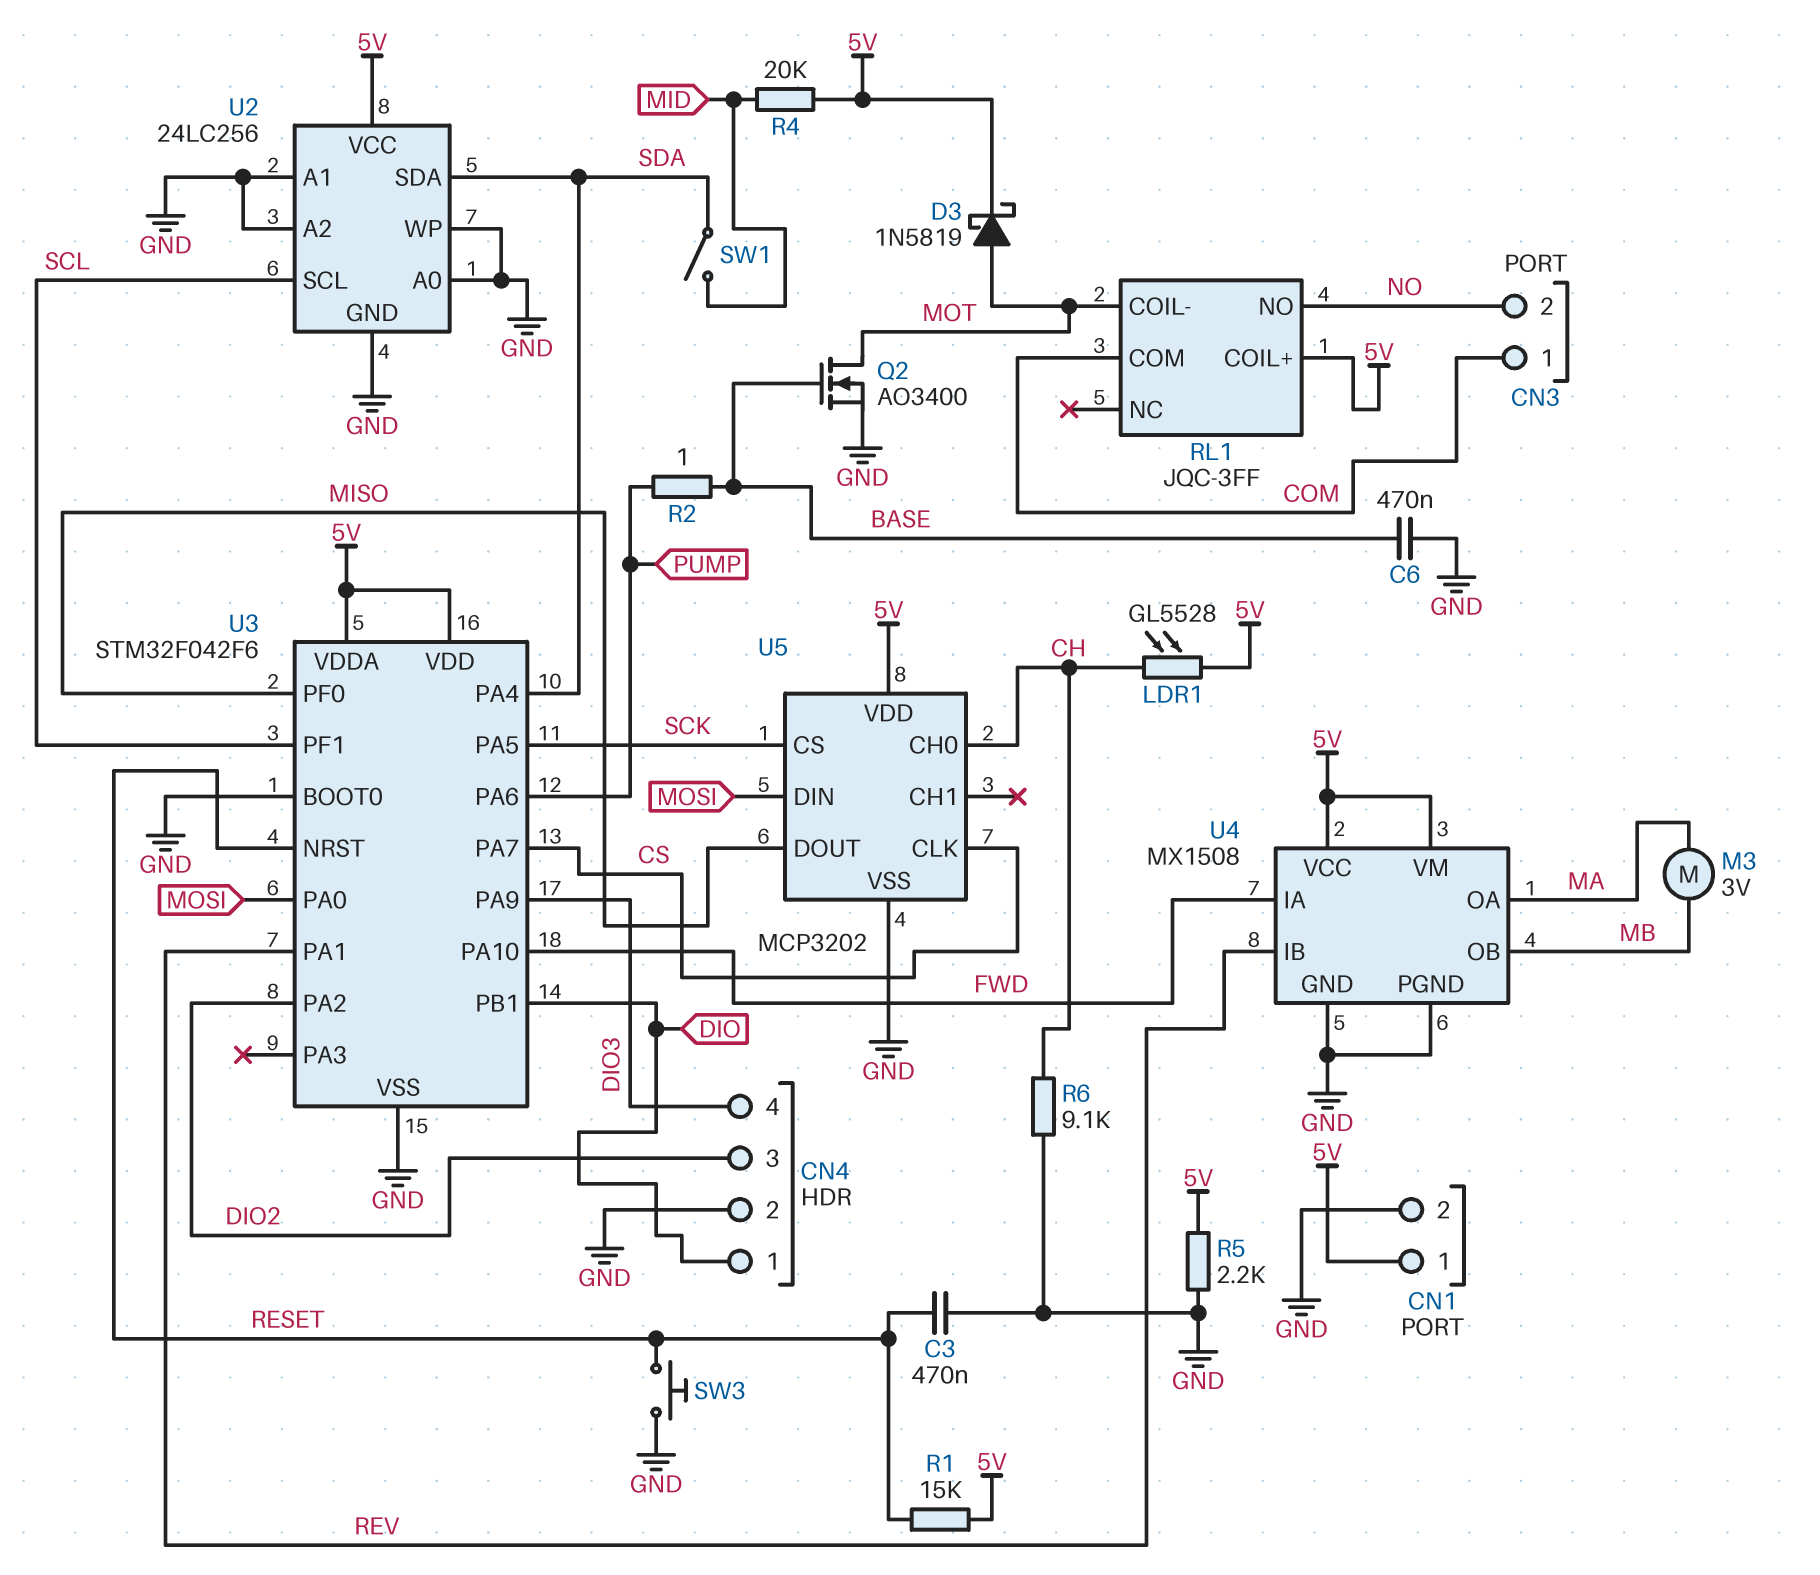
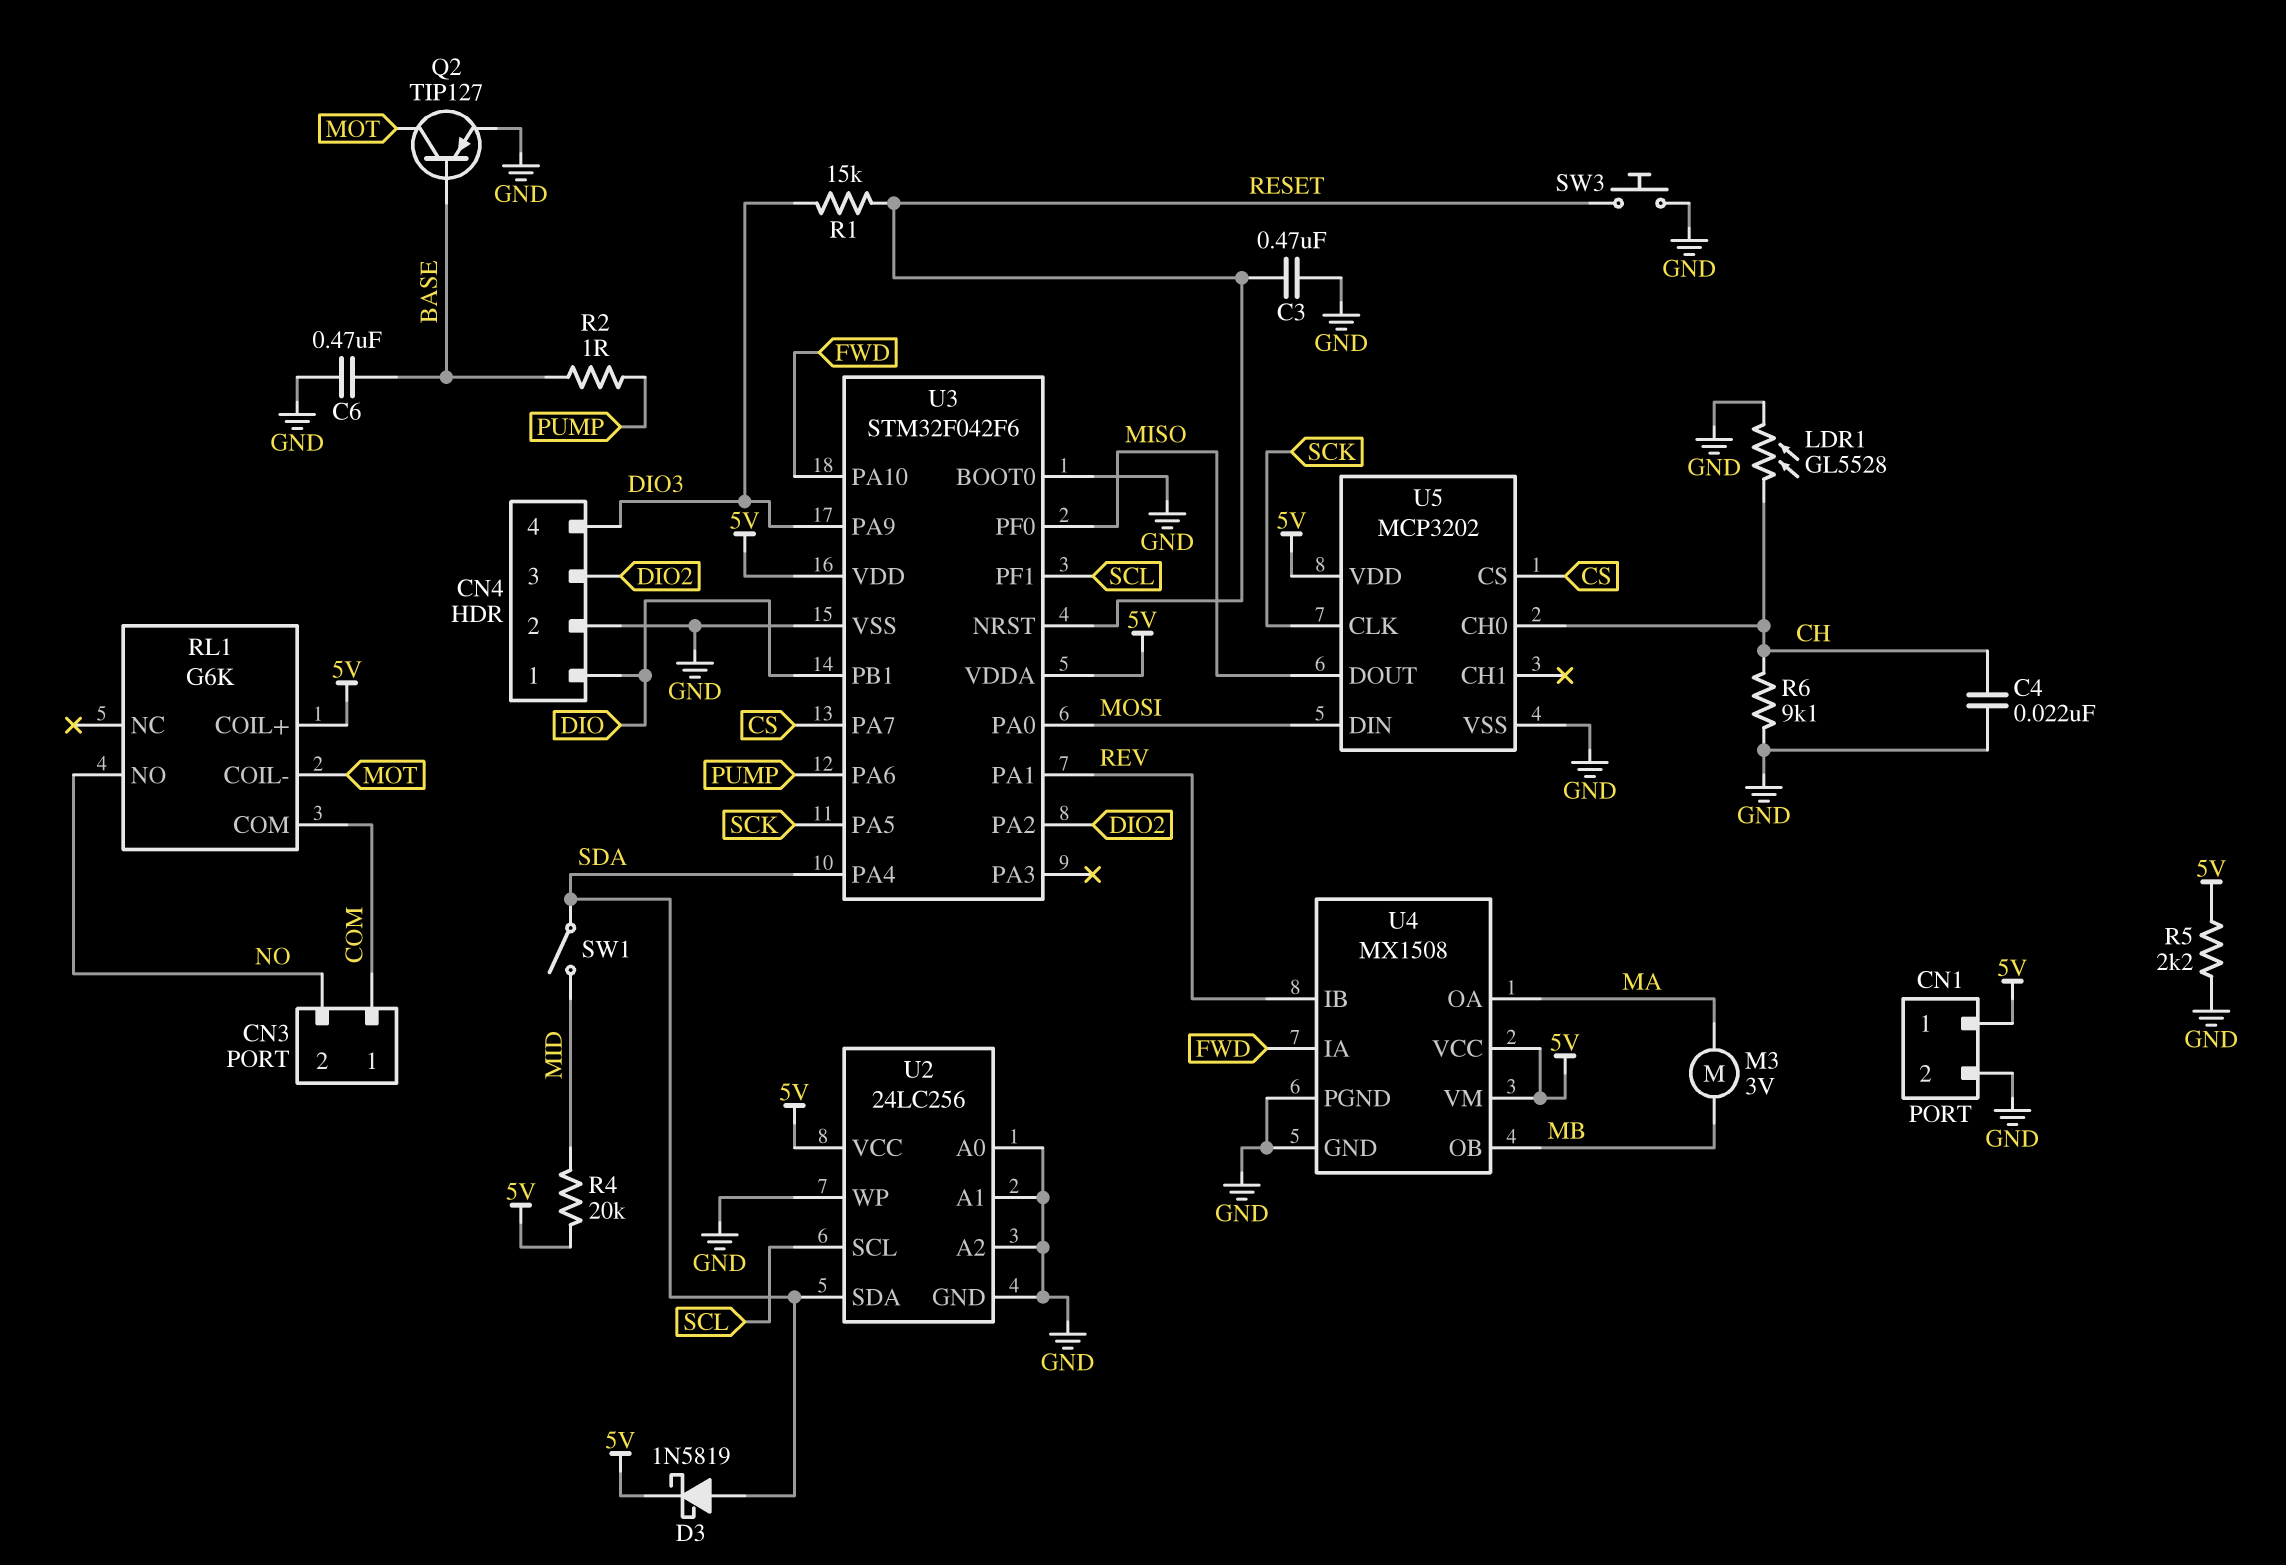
C4: none -> 22nF (CH, GND)
D3: schottky 1N5819 (A MOT, K 5V) -> schottky 1N5819 (A SDA, K 5V)
LDR1: GL5528 (5V, CH) -> GL5528 (CH, GND)
Q2: NMOS AO3400 (G BASE, D MOT, S GND) -> PNP TIP127 (B BASE, C MOT, E GND)
R1: 15k (5V, RESET) -> 15k (DIO3, RESET)
RL1: JQC-3FF -> G6K
U5 pin CLK: CS -> SCK
U5 pin CS: SCK -> CS

